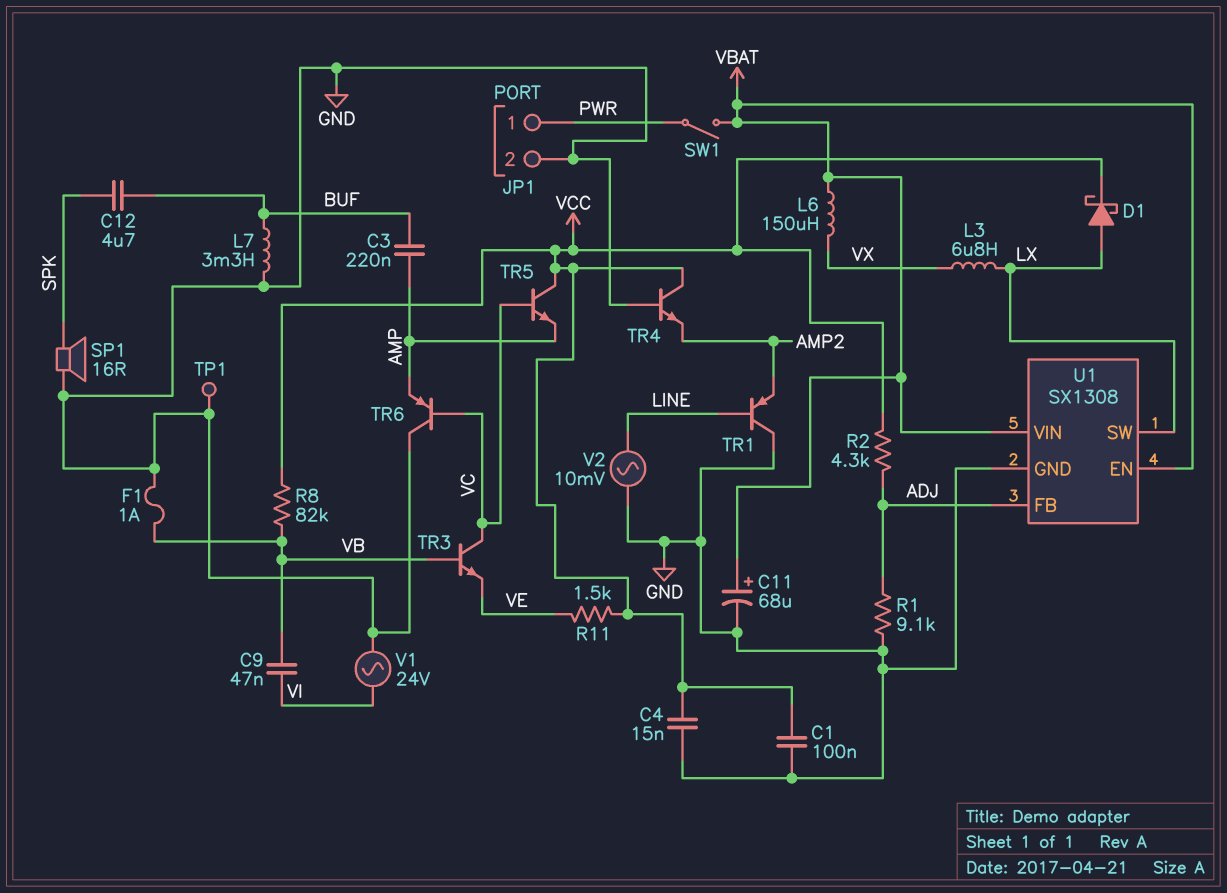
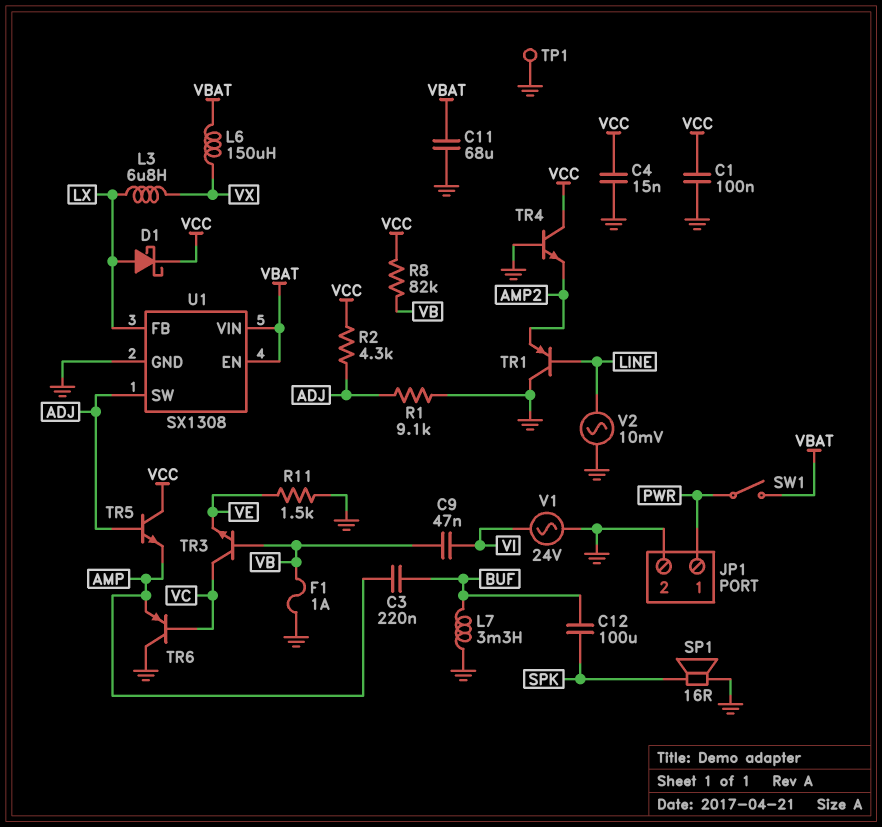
C11: 68uF (plus VBAT, minus GND) -> 68uF (GND, VBAT)
C12: 4.7uF (BUF, SPK) -> 100uF (BUF, SPK)
R11: 1.5k (VCC, VE) -> 1.5k (GND, VE)
TR5: NPN (B VC, C VCC, E AMP) -> NPN (B ADJ, C VCC, E AMP)
U1 pin FB: ADJ -> LX
U1 pin SW: LX -> ADJ

